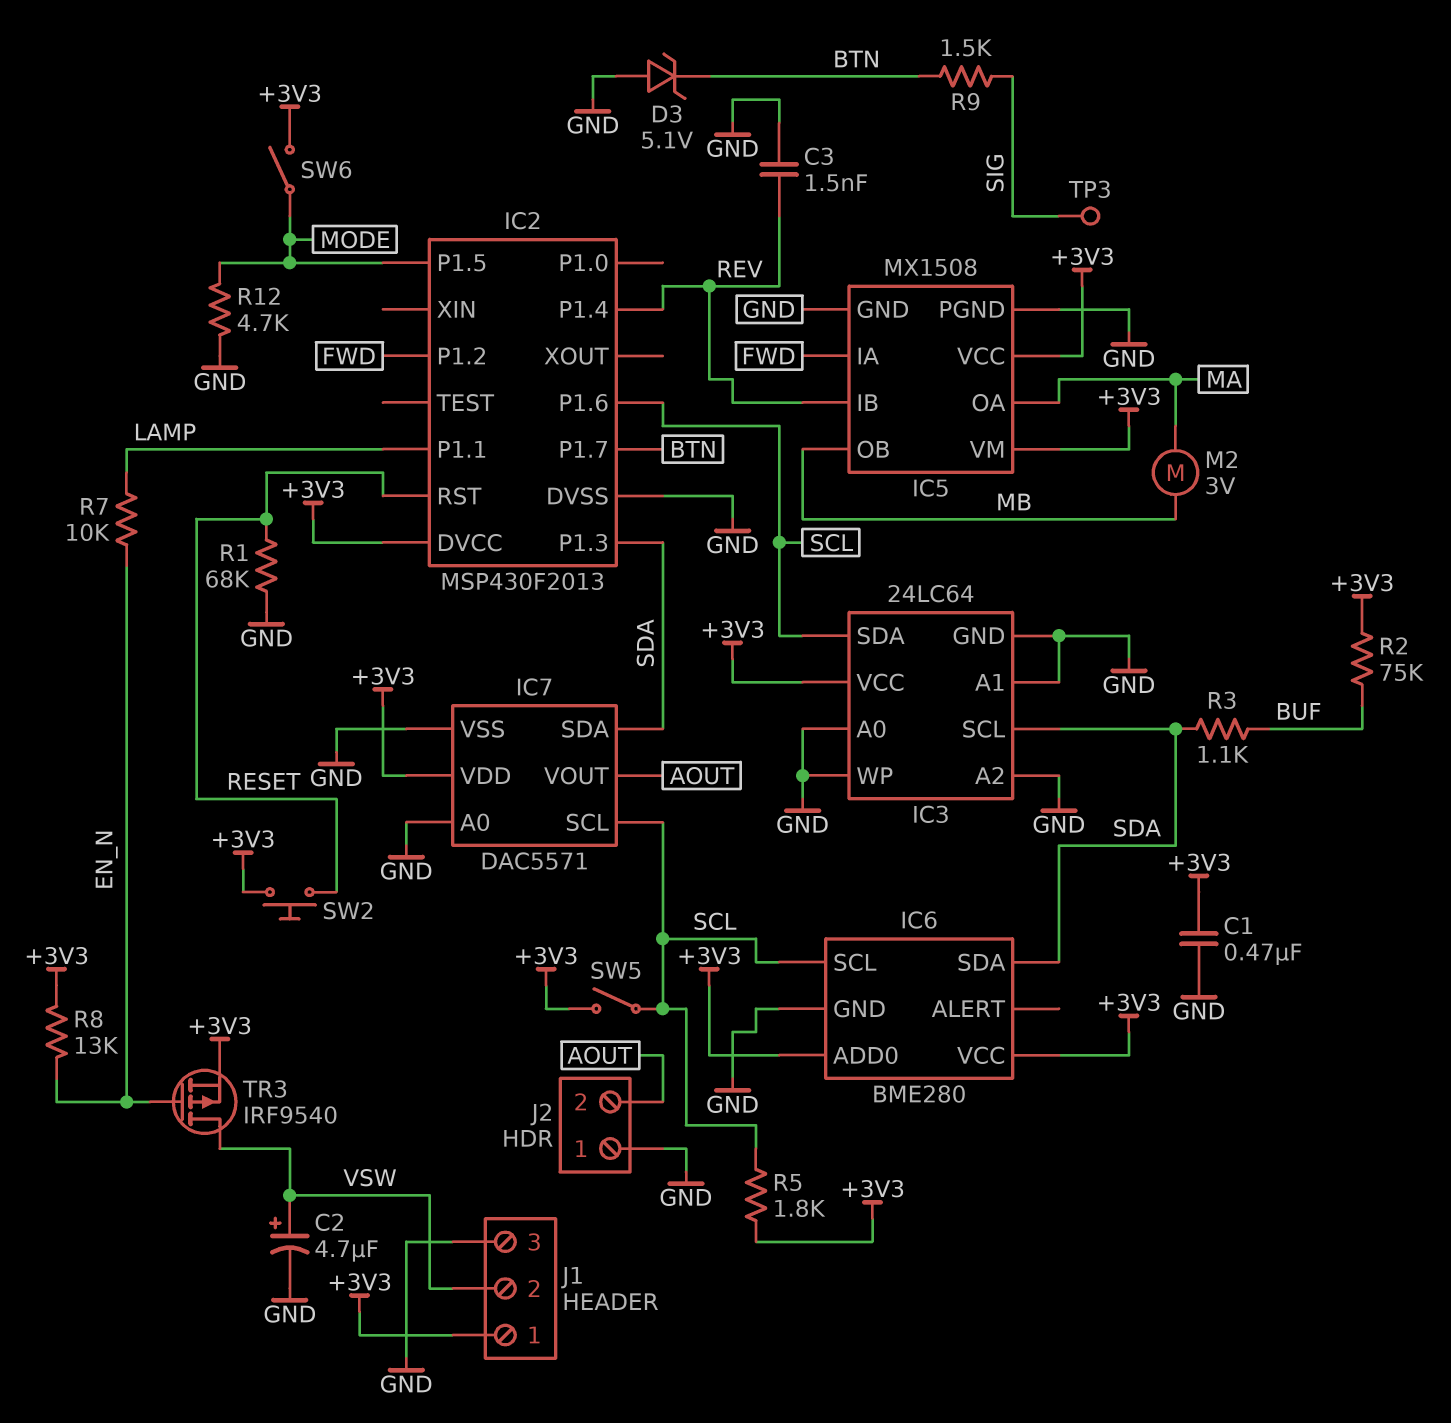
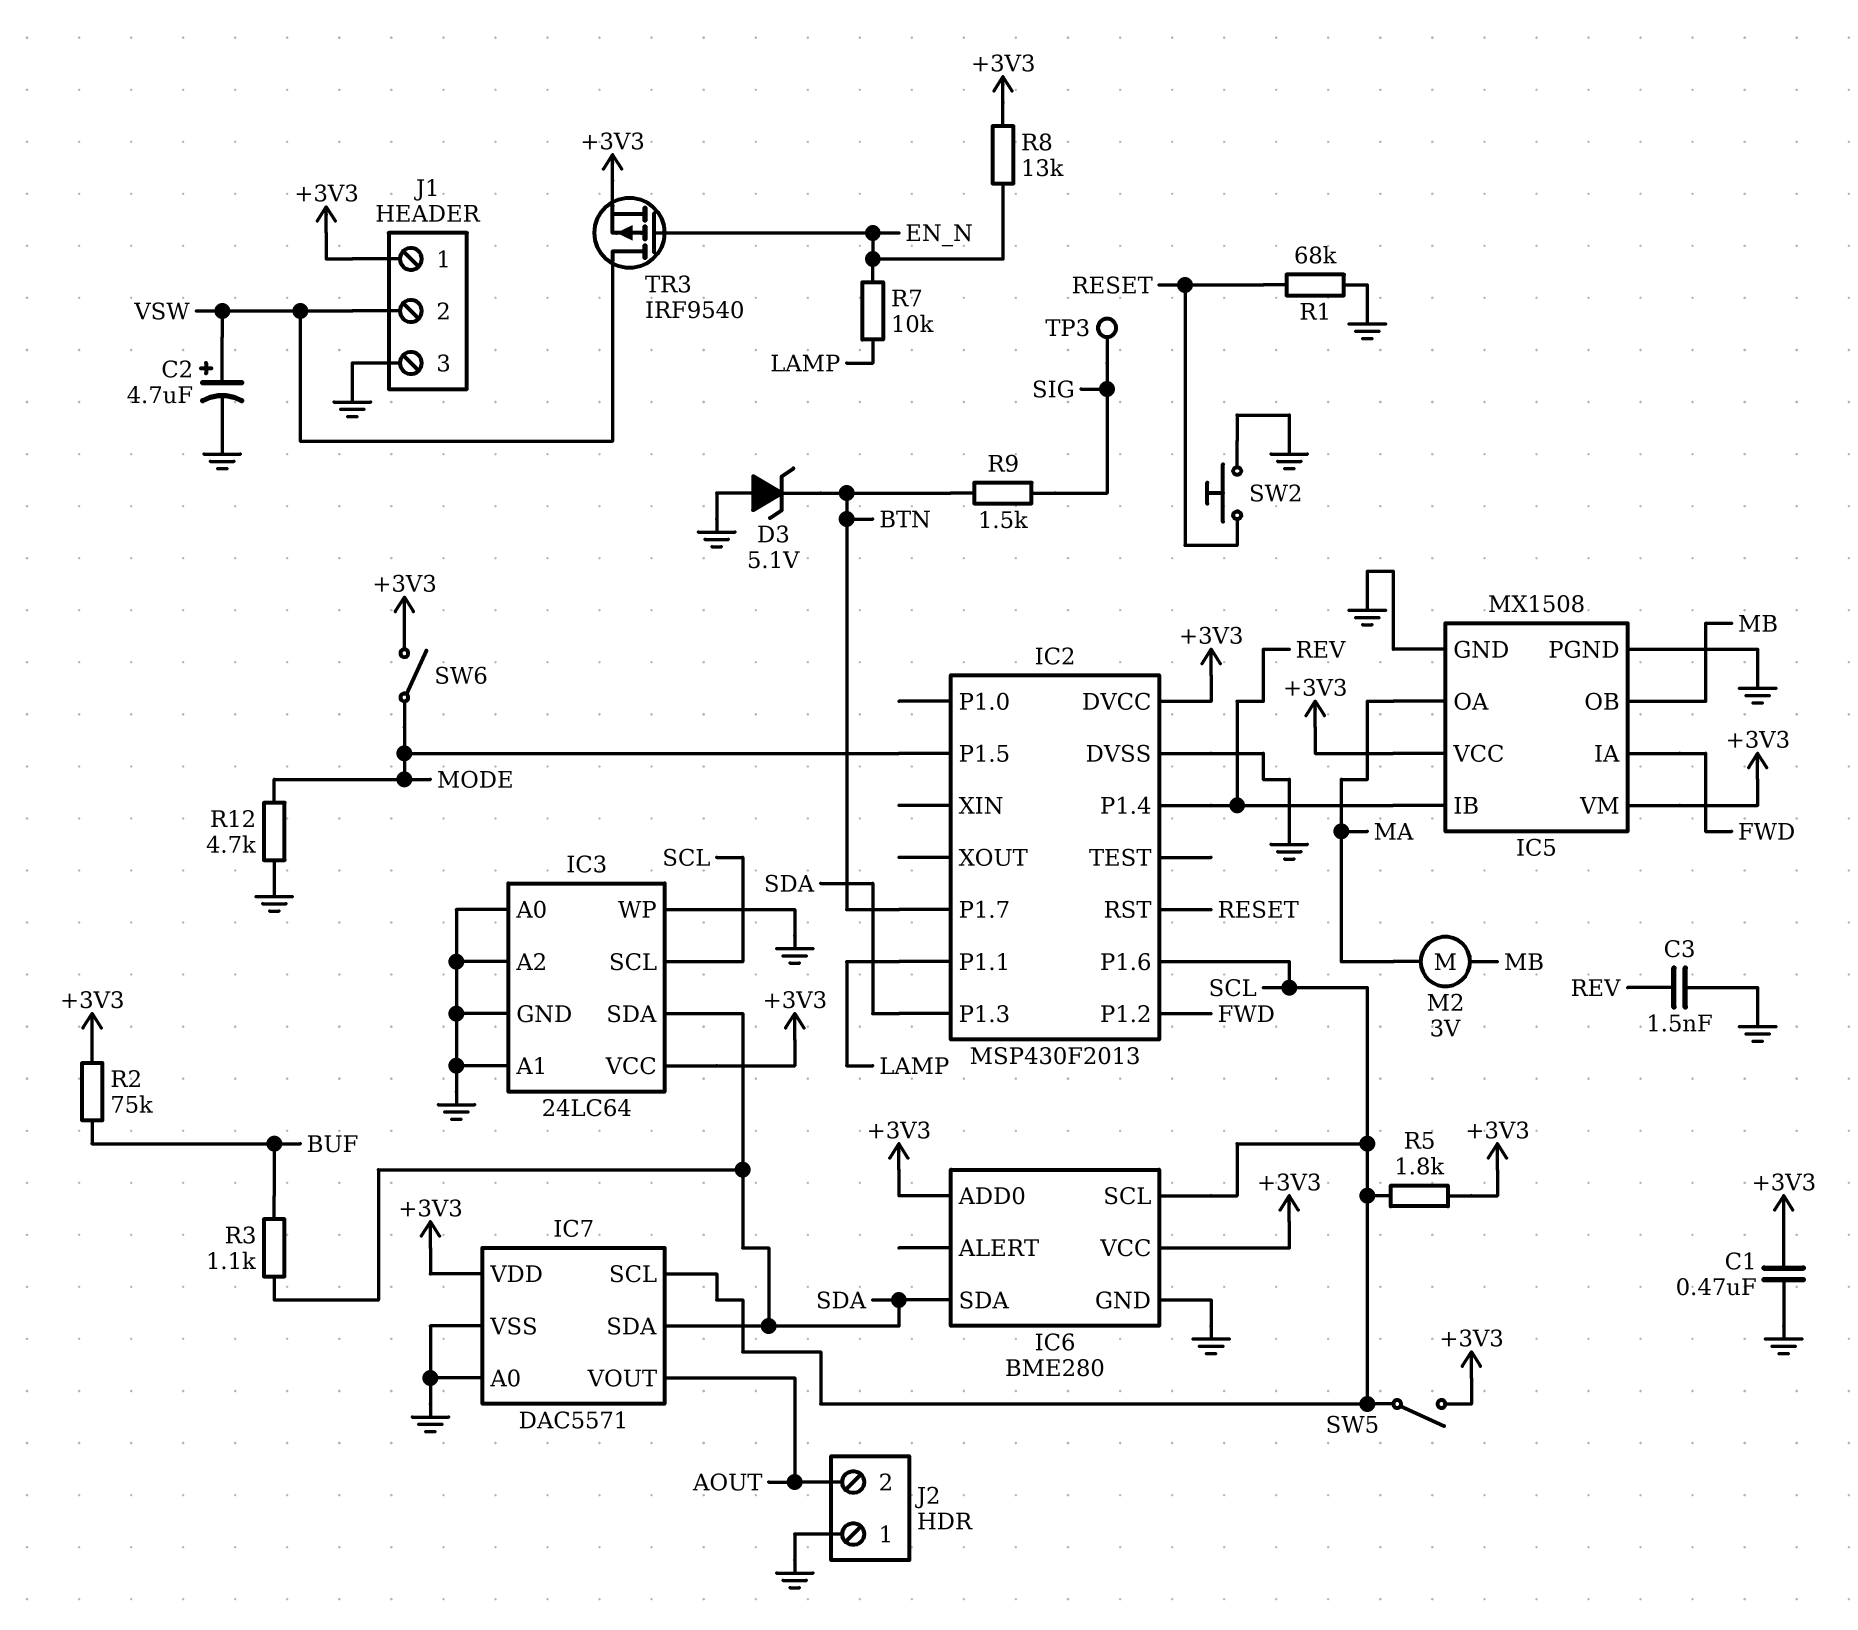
IC3 pin SCL: SDA -> SCL
IC3 pin SDA: SCL -> SDA
SW2: button (+3V3, RESET) -> button (GND, RESET)

